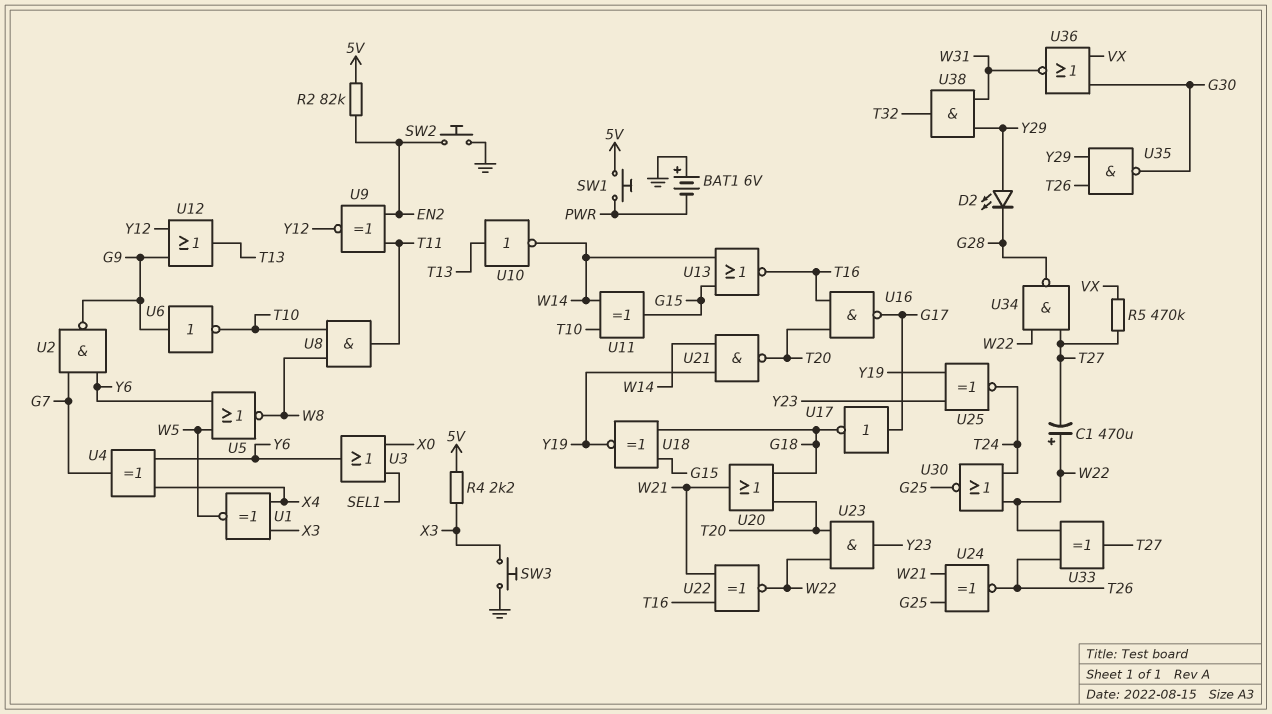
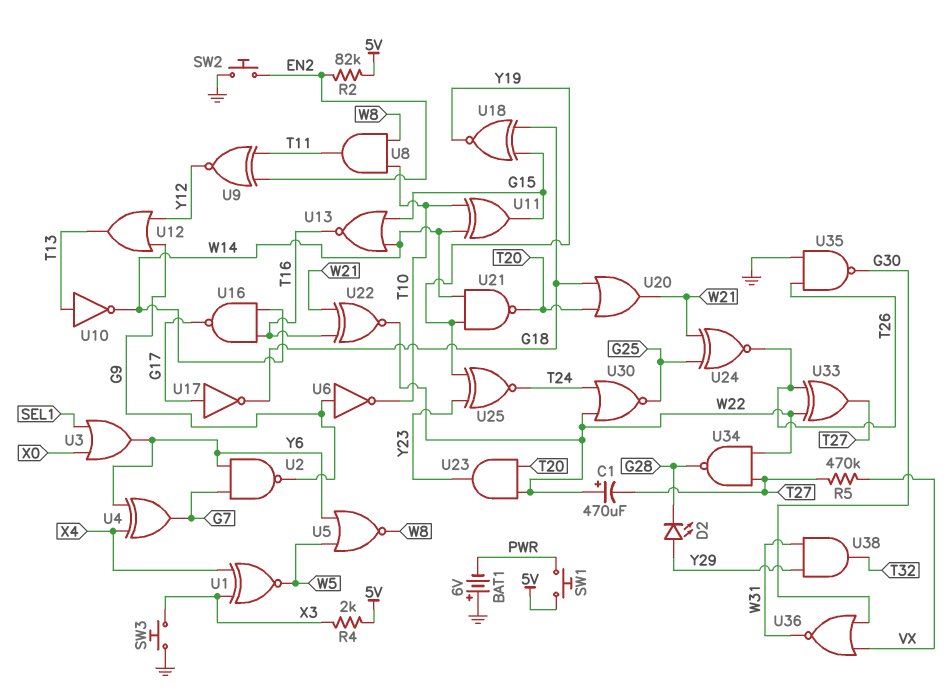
R4: 2.2k (5V, X3) -> 2k (5V, X3)
U16: NAND (in T16, in T20, out G17) -> NAND (in T16, in W14, out G17)
U35: NAND (in T26, in Y29, out G30) -> NAND (in GND, in T26, out G30)

